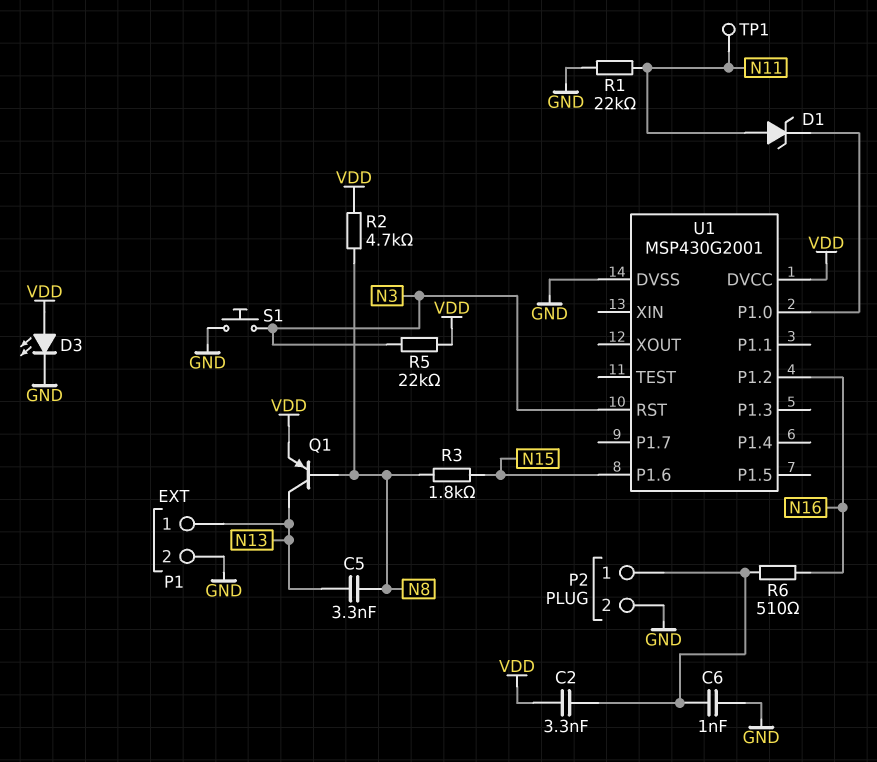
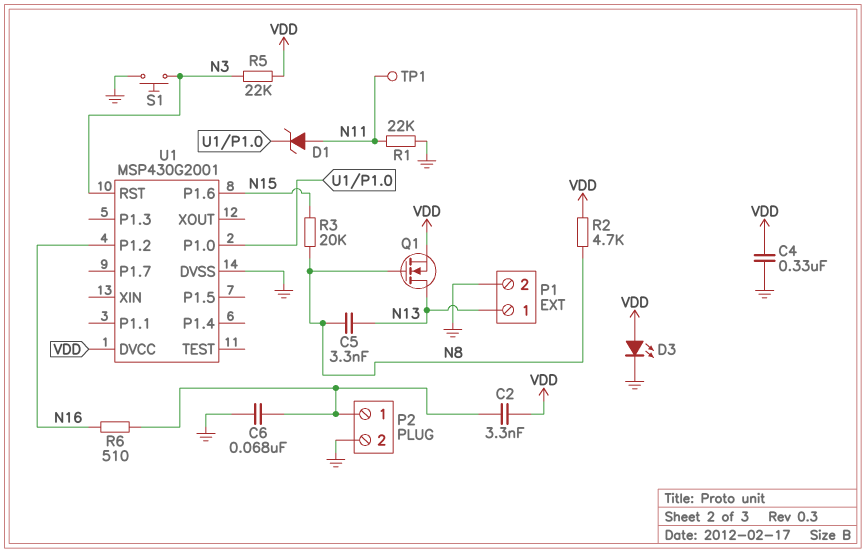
C4: none -> 330nF (GND, VDD)
C6: 1nF (GND, P2/1) -> 68nF (GND, P2/1)
Q1: PNP (B N8, C N13, E VDD) -> NMOS (G N8, D N13, S VDD)
R3: 1.8k (N8, N15) -> 20k (N8, N15)

